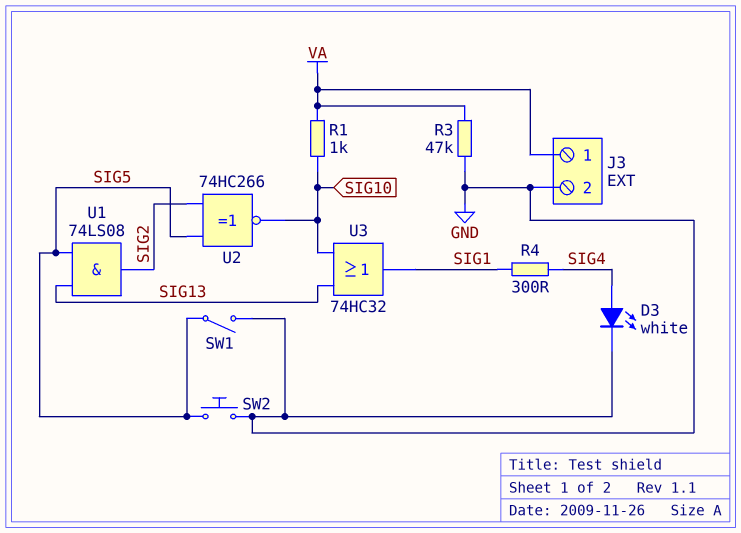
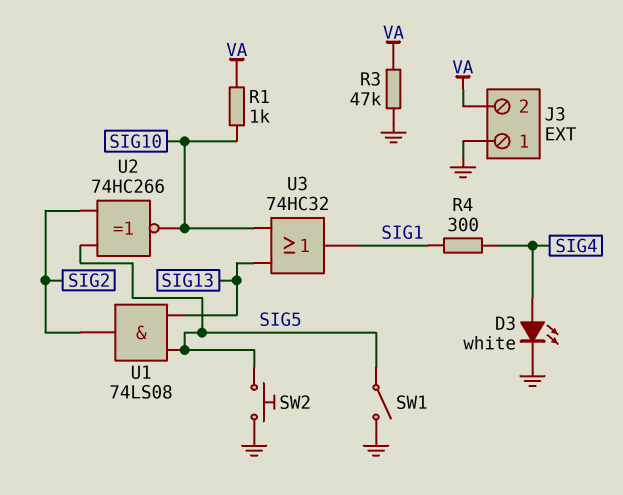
J3 pin 1: VA -> GND
J3 pin 2: GND -> VA

